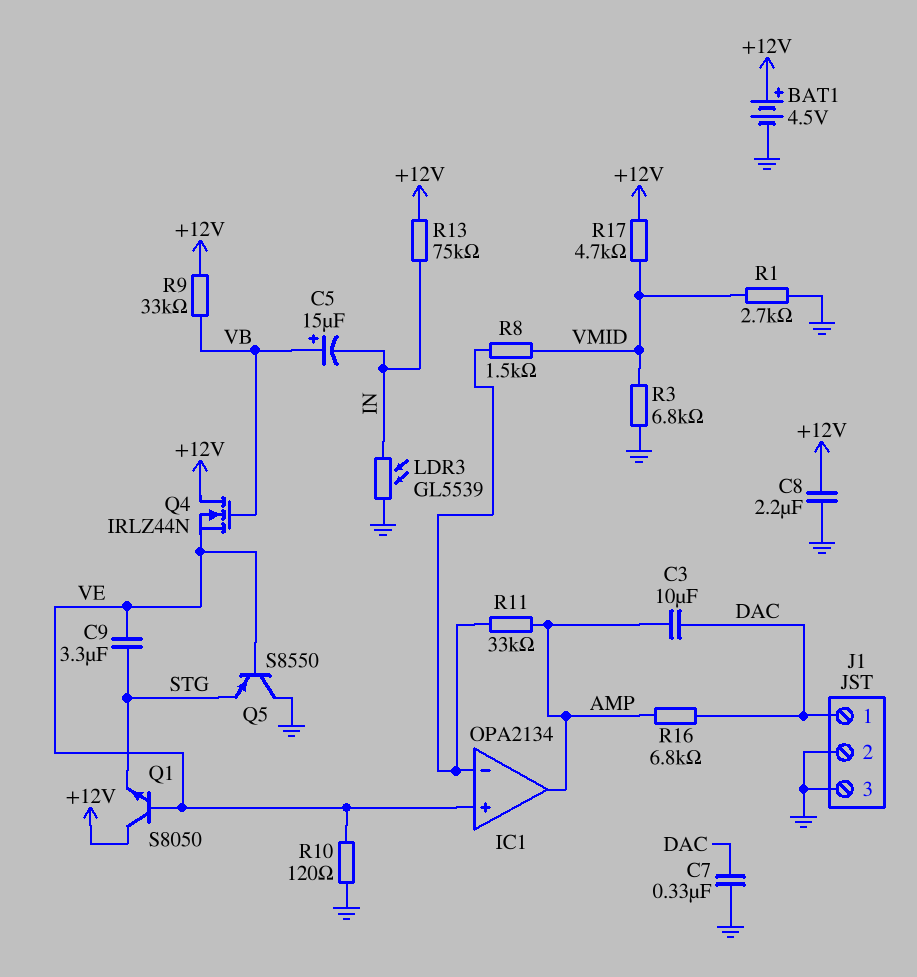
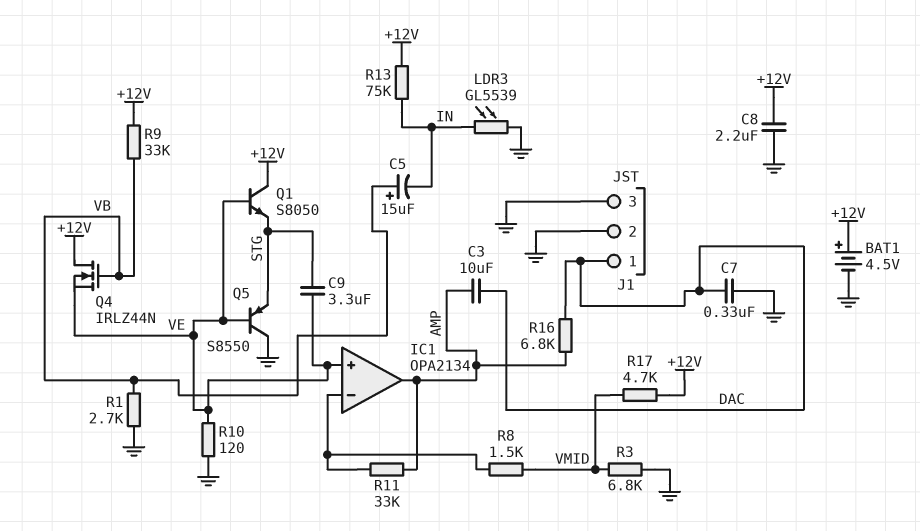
R1: 2.7k (GND, VMID) -> 2.7k (GND, VB)

